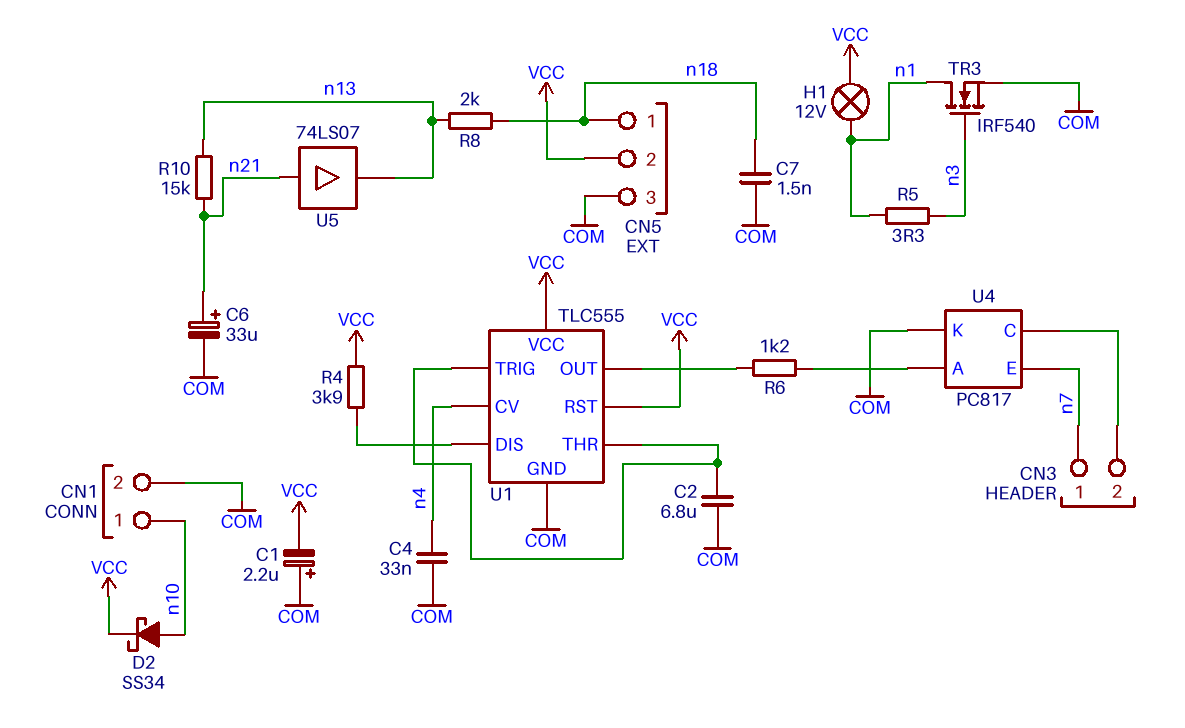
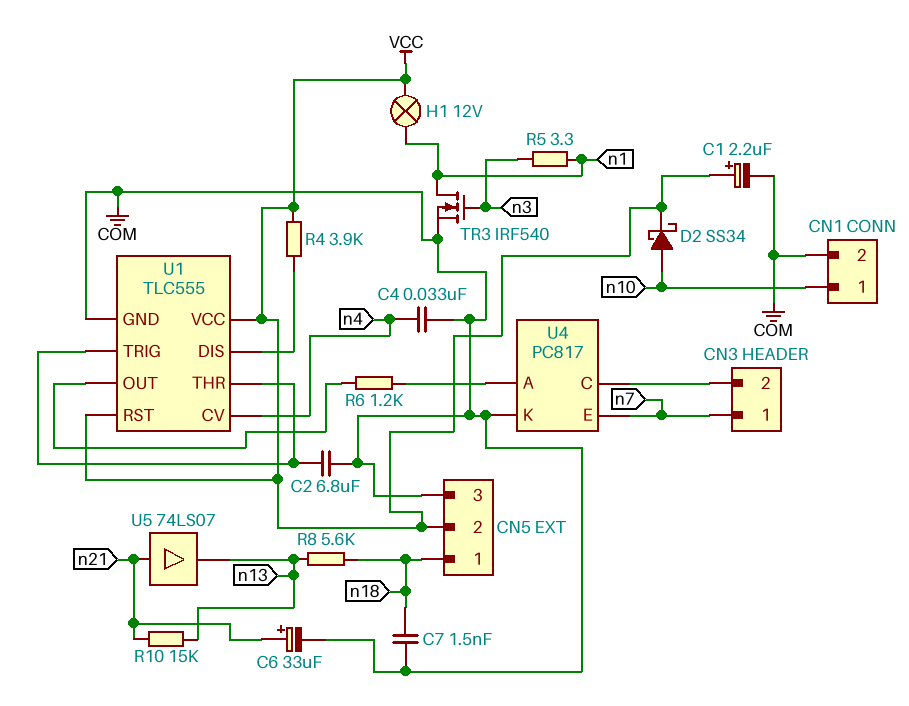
C1: 2.2uF (plus COM, minus VCC) -> 2.2uF (plus VCC, minus COM)
R8: 2k (n13, n18) -> 5.6k (n13, n18)

